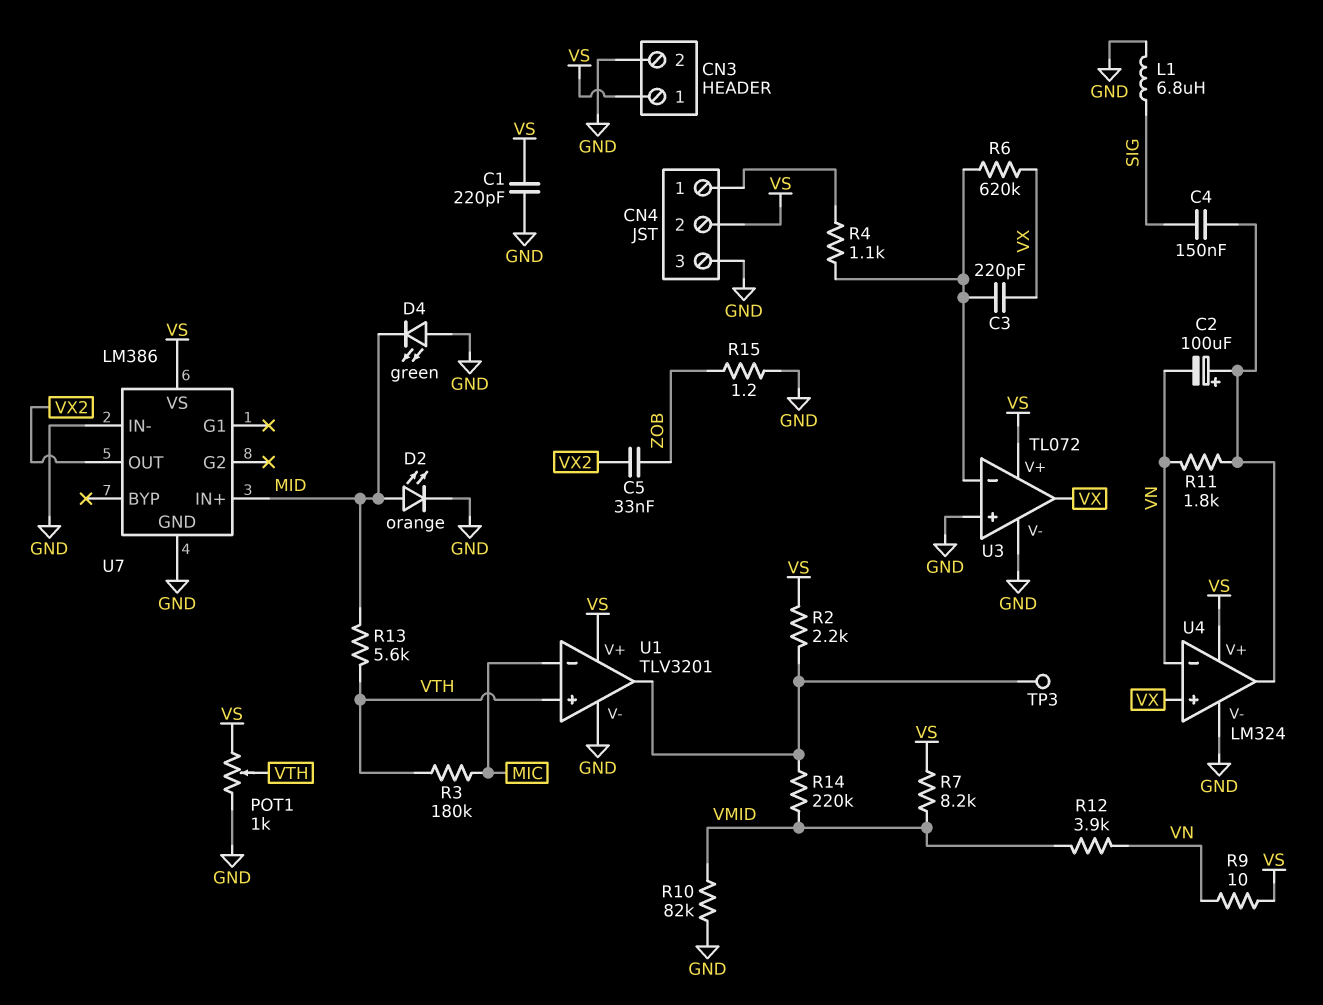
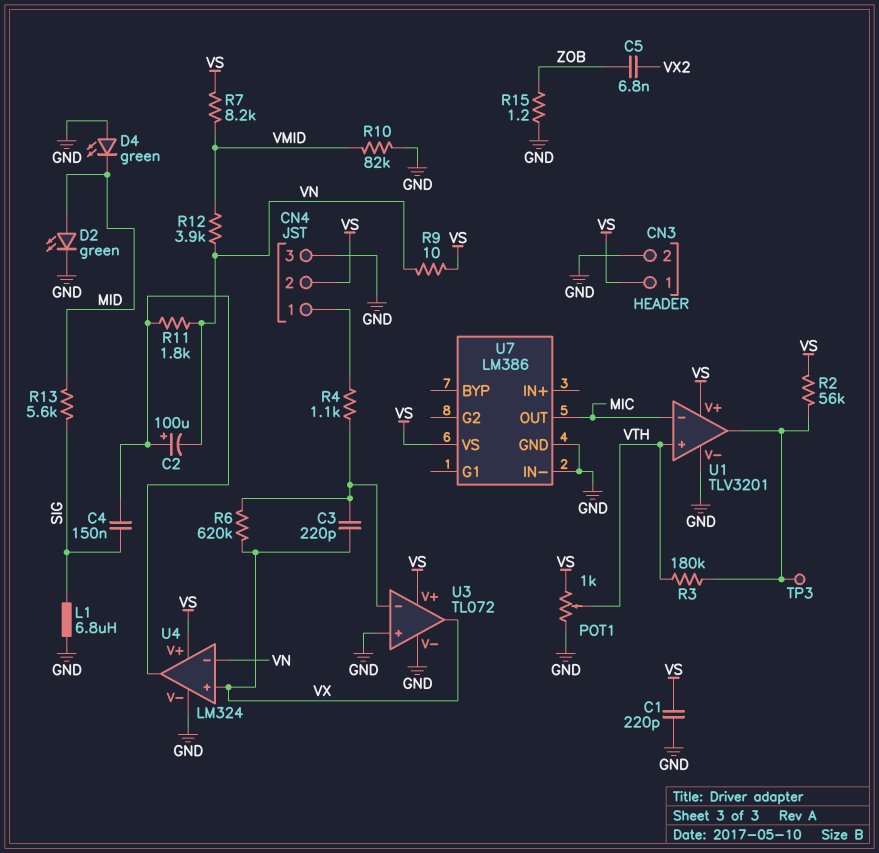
C5: 33nF (VX2, ZOB) -> 6.8nF (VX2, ZOB)
D2: LED orange (A MID, K GND) -> LED green (A MID, K GND)
R2: 2.2k (U1/out, VS) -> 56k (U1/out, VS)
R3: 180k (MIC, VTH) -> 180k (U1/out, VTH)
R13: 5.6k (MID, VTH) -> 5.6k (MID, SIG)
R14: 220k (U1/out, VMID) -> none
U7 pin IN+: MID -> none
U7 pin OUT: VX2 -> MIC

